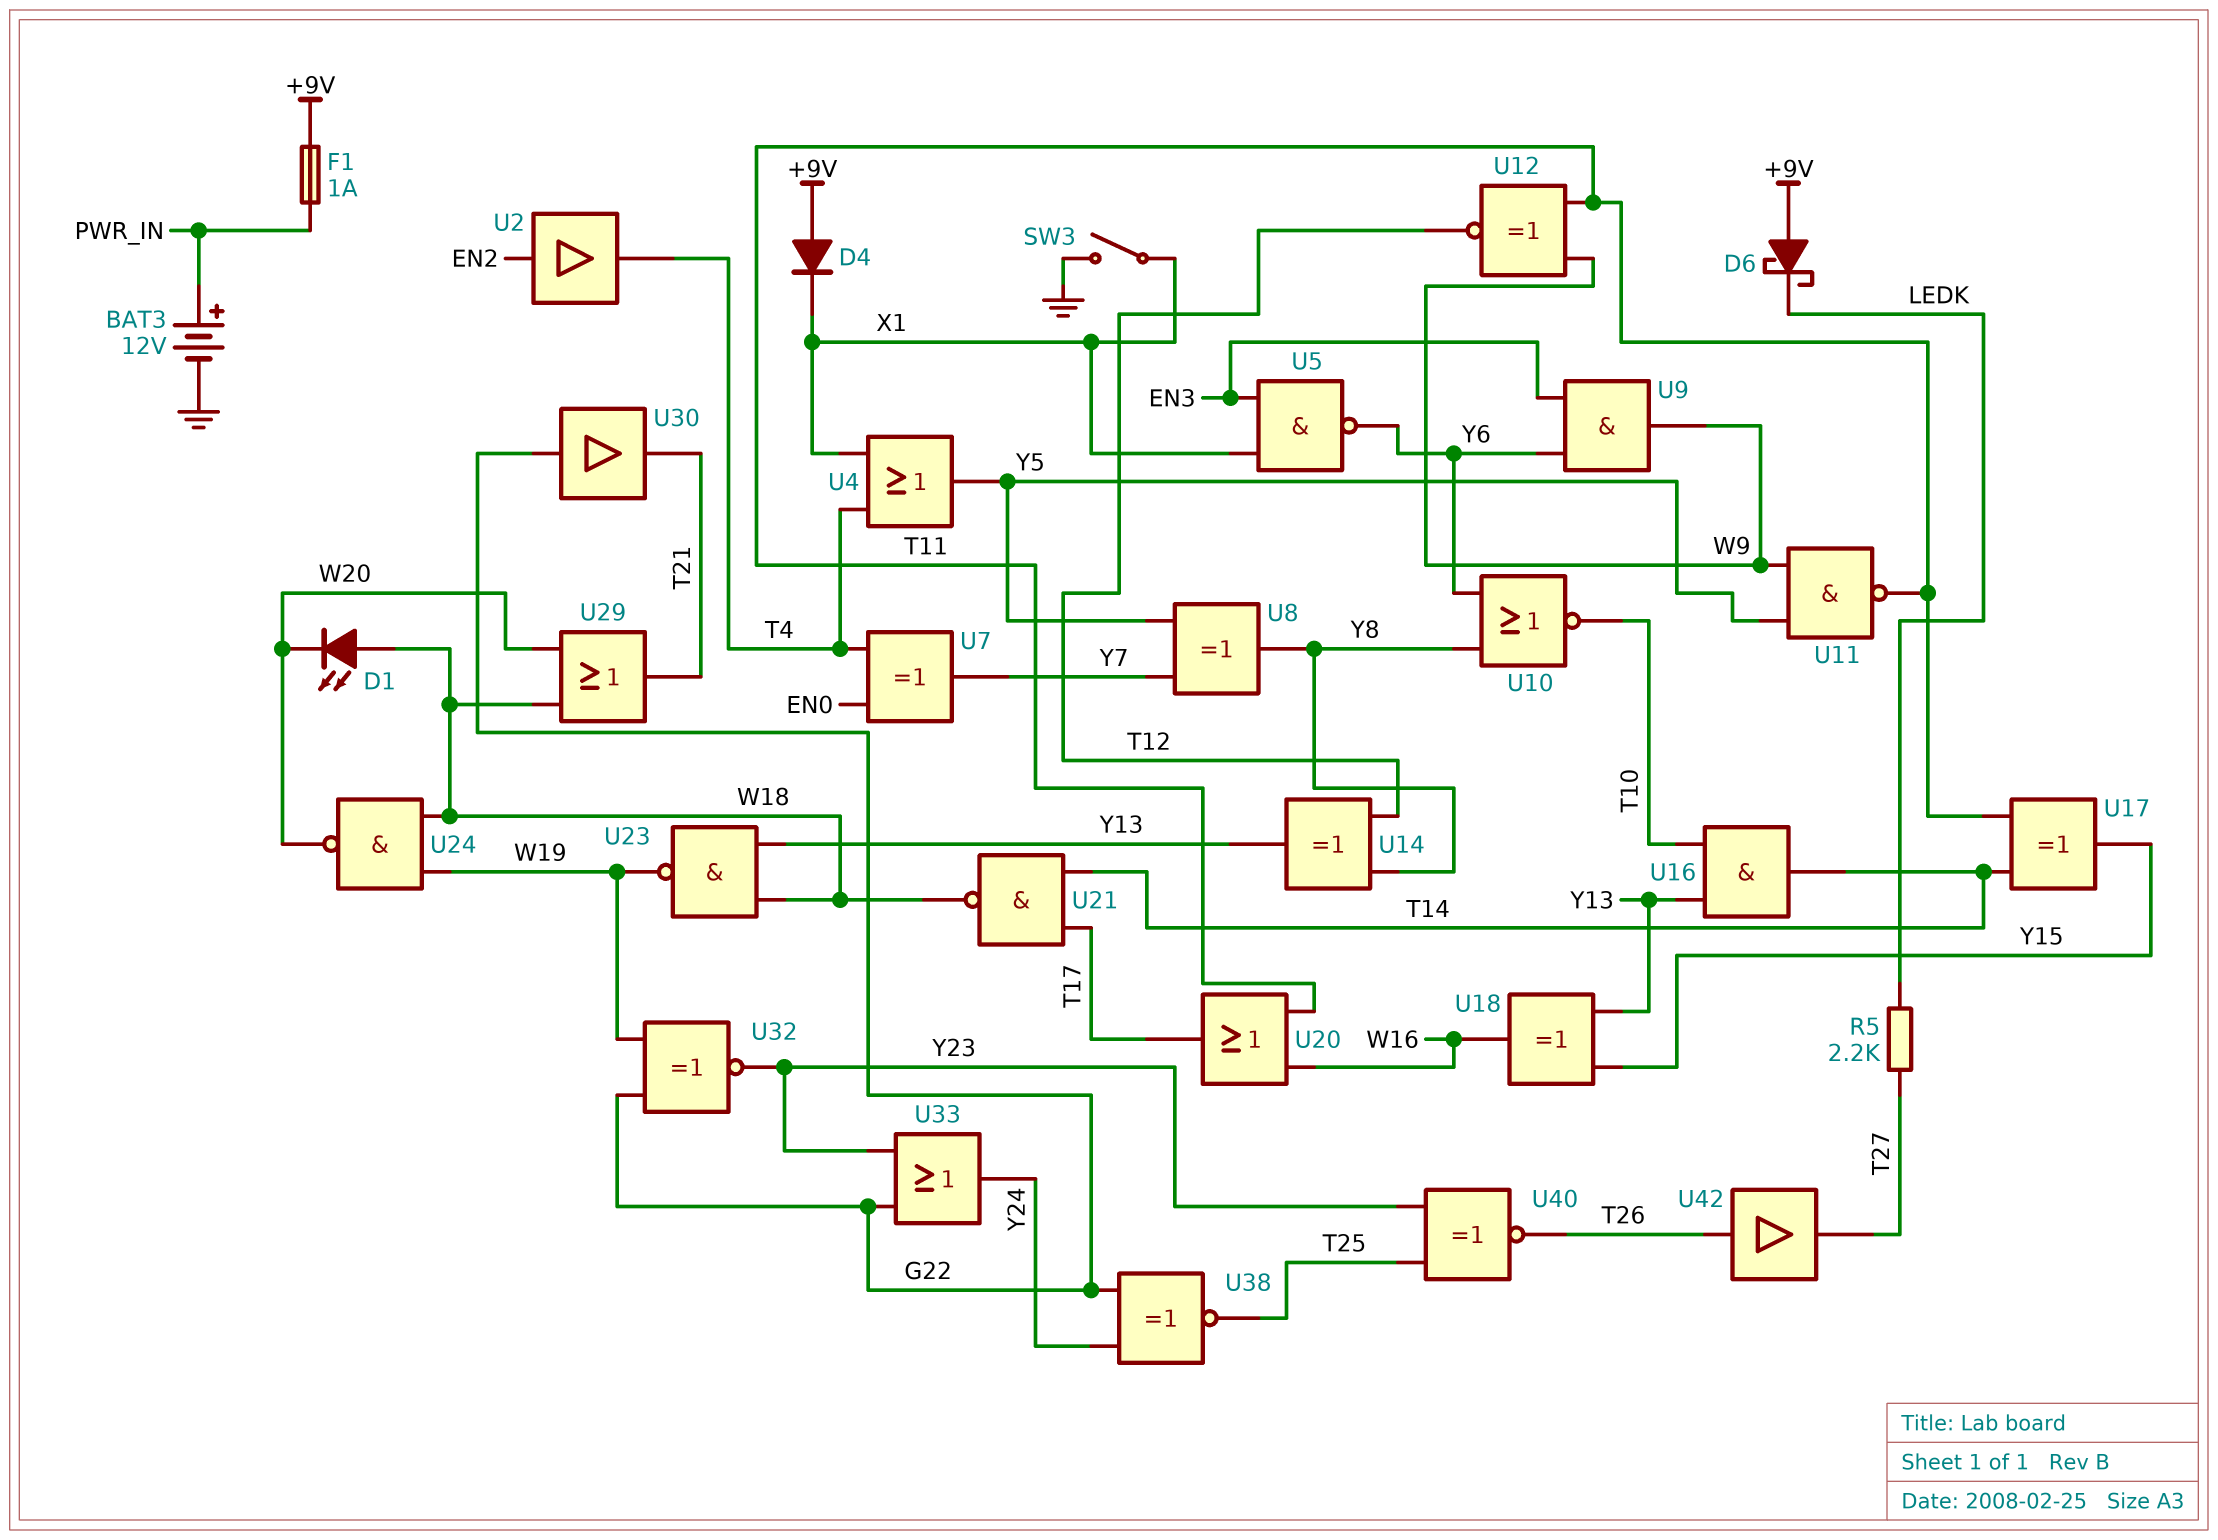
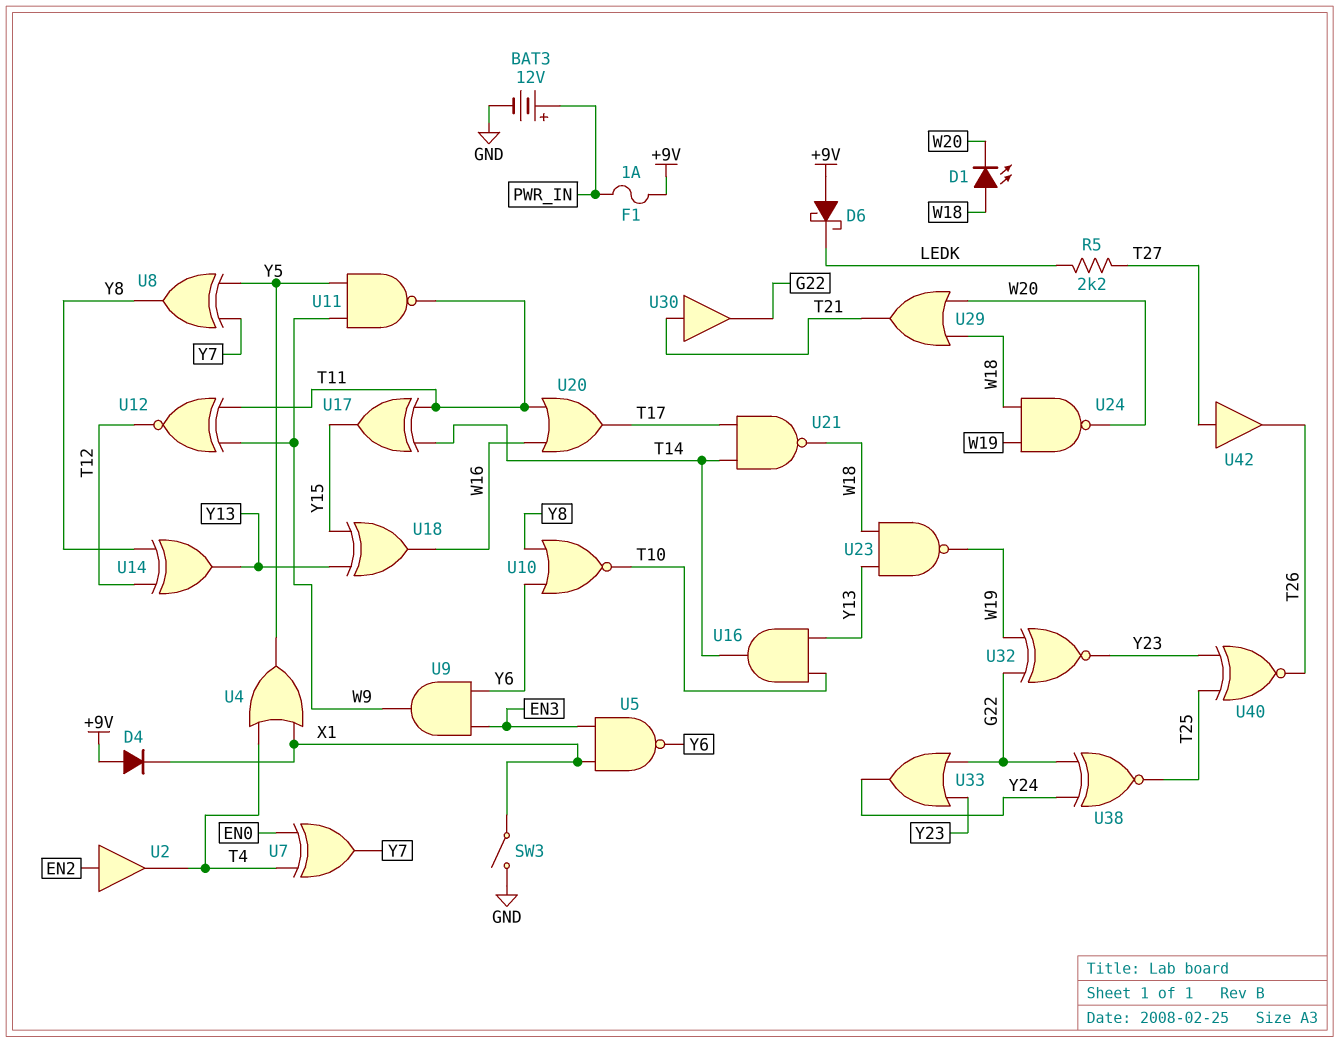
U30: buffer (in G22, out T21) -> buffer (in T21, out G22)
U42: buffer (in T26, out T27) -> buffer (in T27, out T26)

